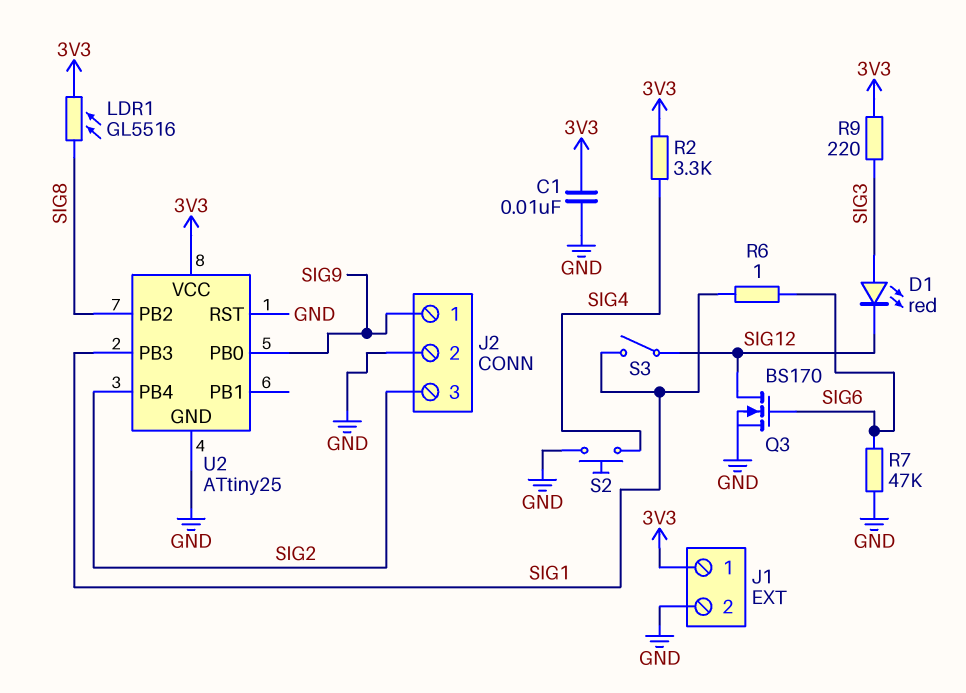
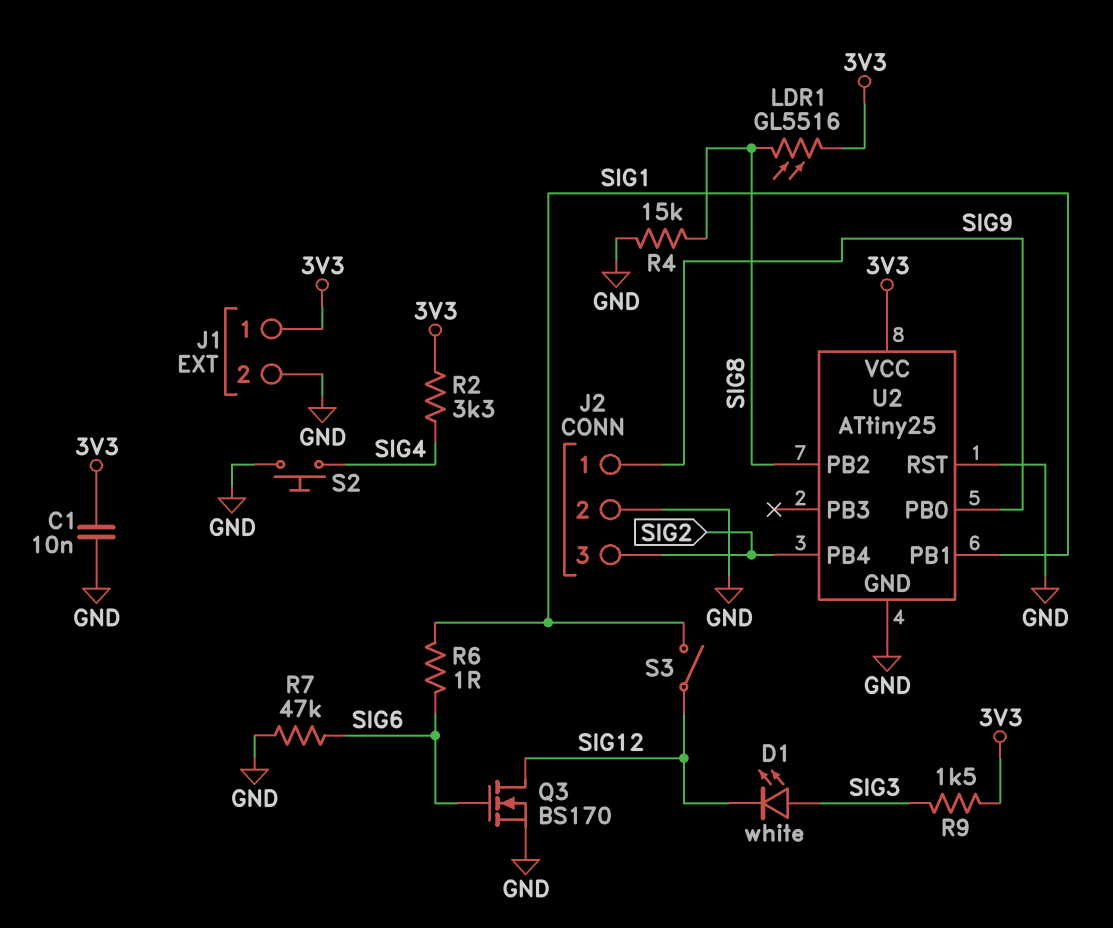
D1: LED red (A SIG3, K SIG12) -> LED white (A SIG3, K SIG12)
R4: none -> 15k (GND, SIG8)
R9: 220 (3V3, SIG3) -> 1.5k (3V3, SIG3)
U2 pin PB1: none -> SIG1
U2 pin PB3: SIG1 -> none

